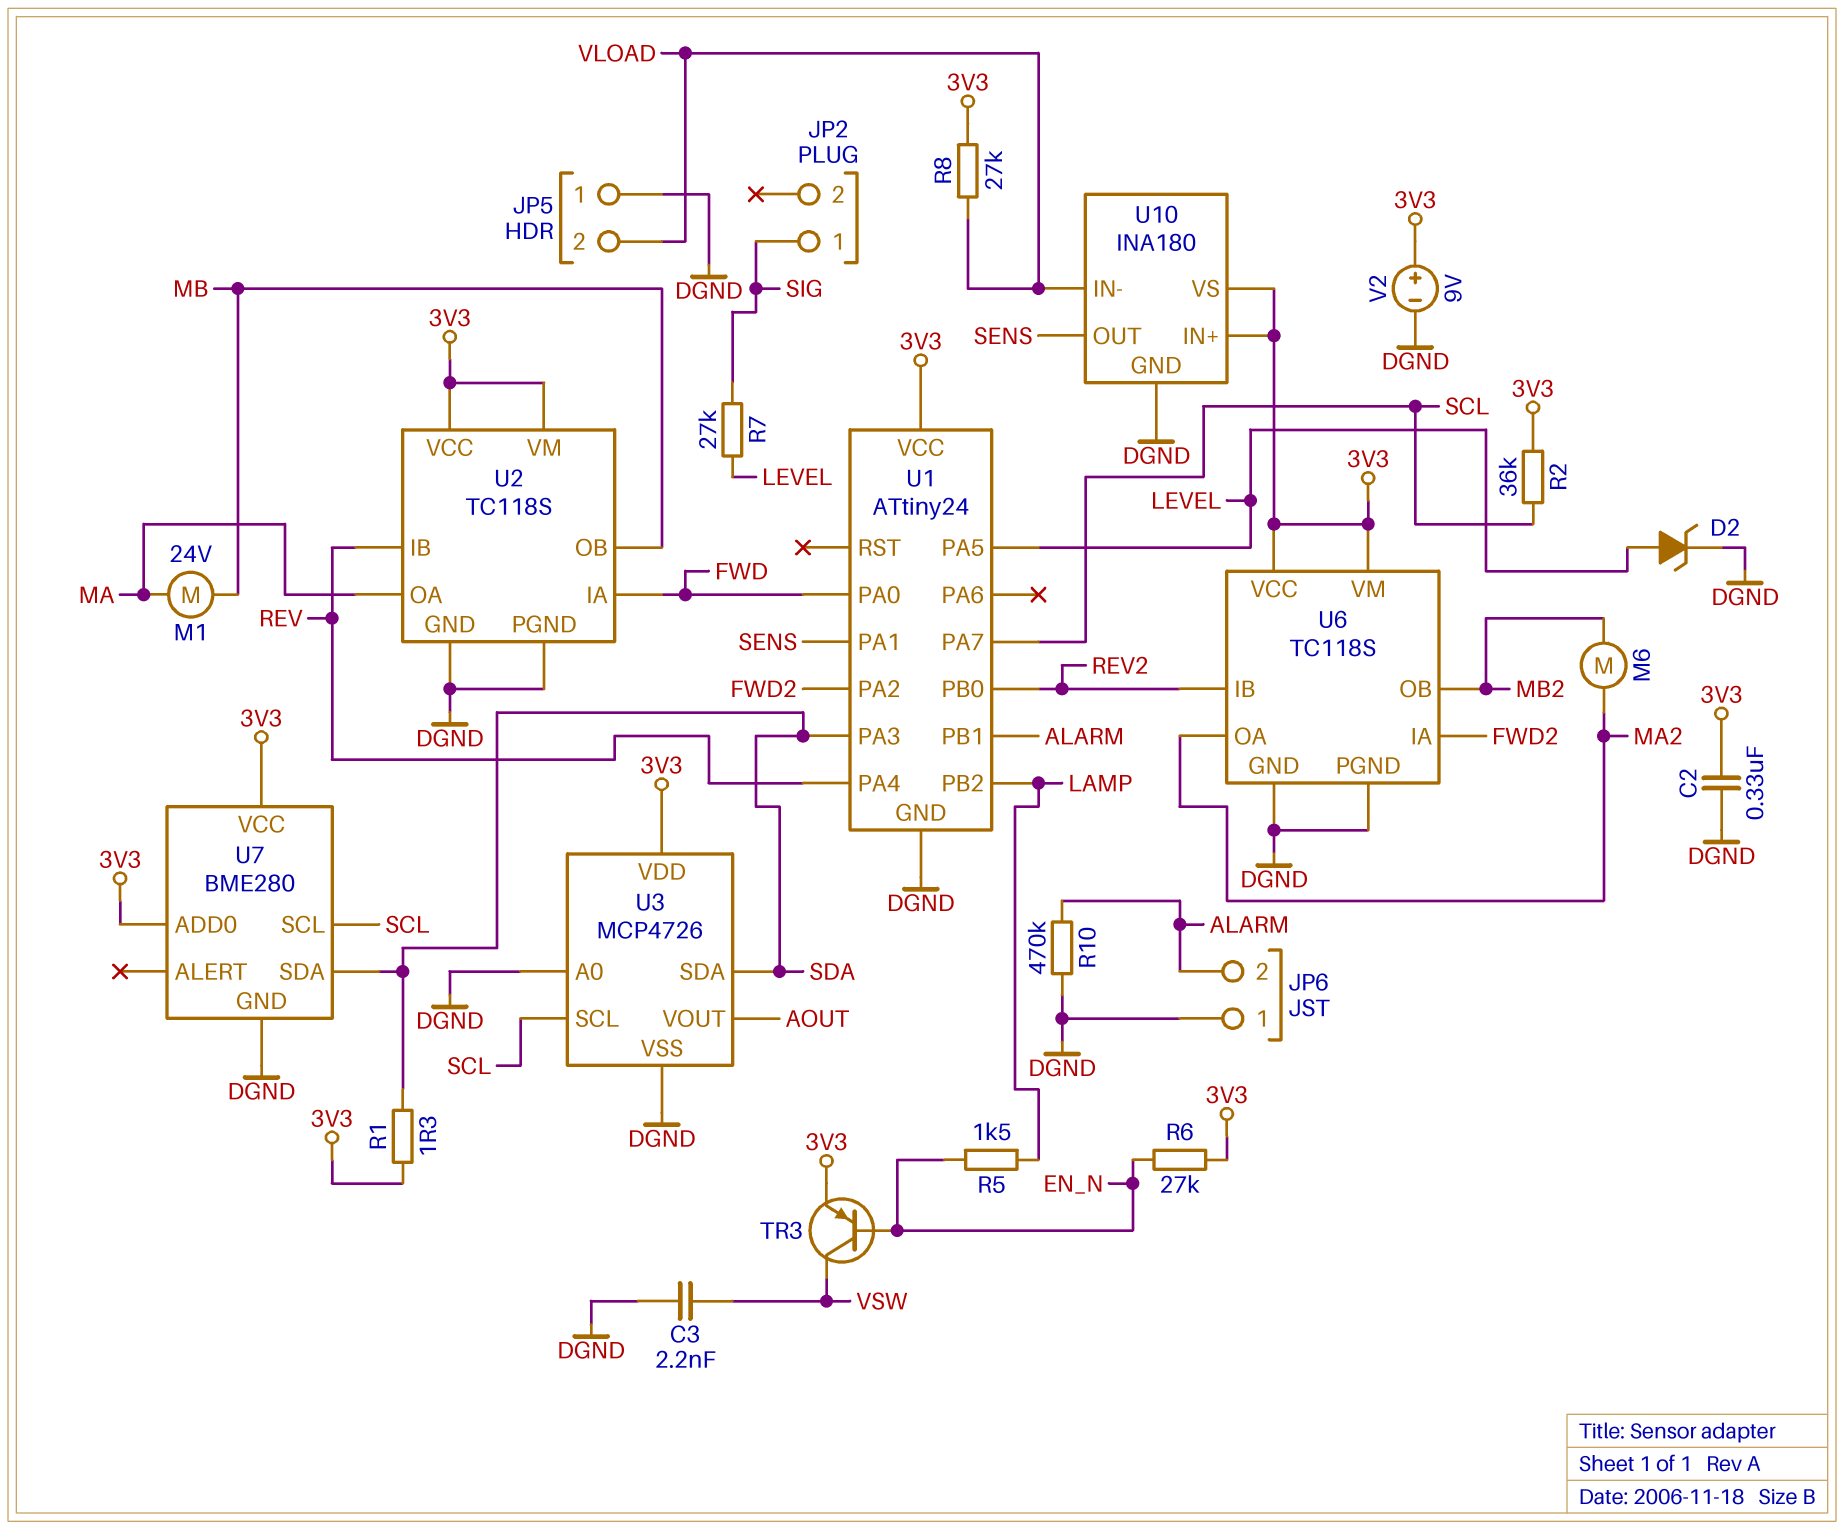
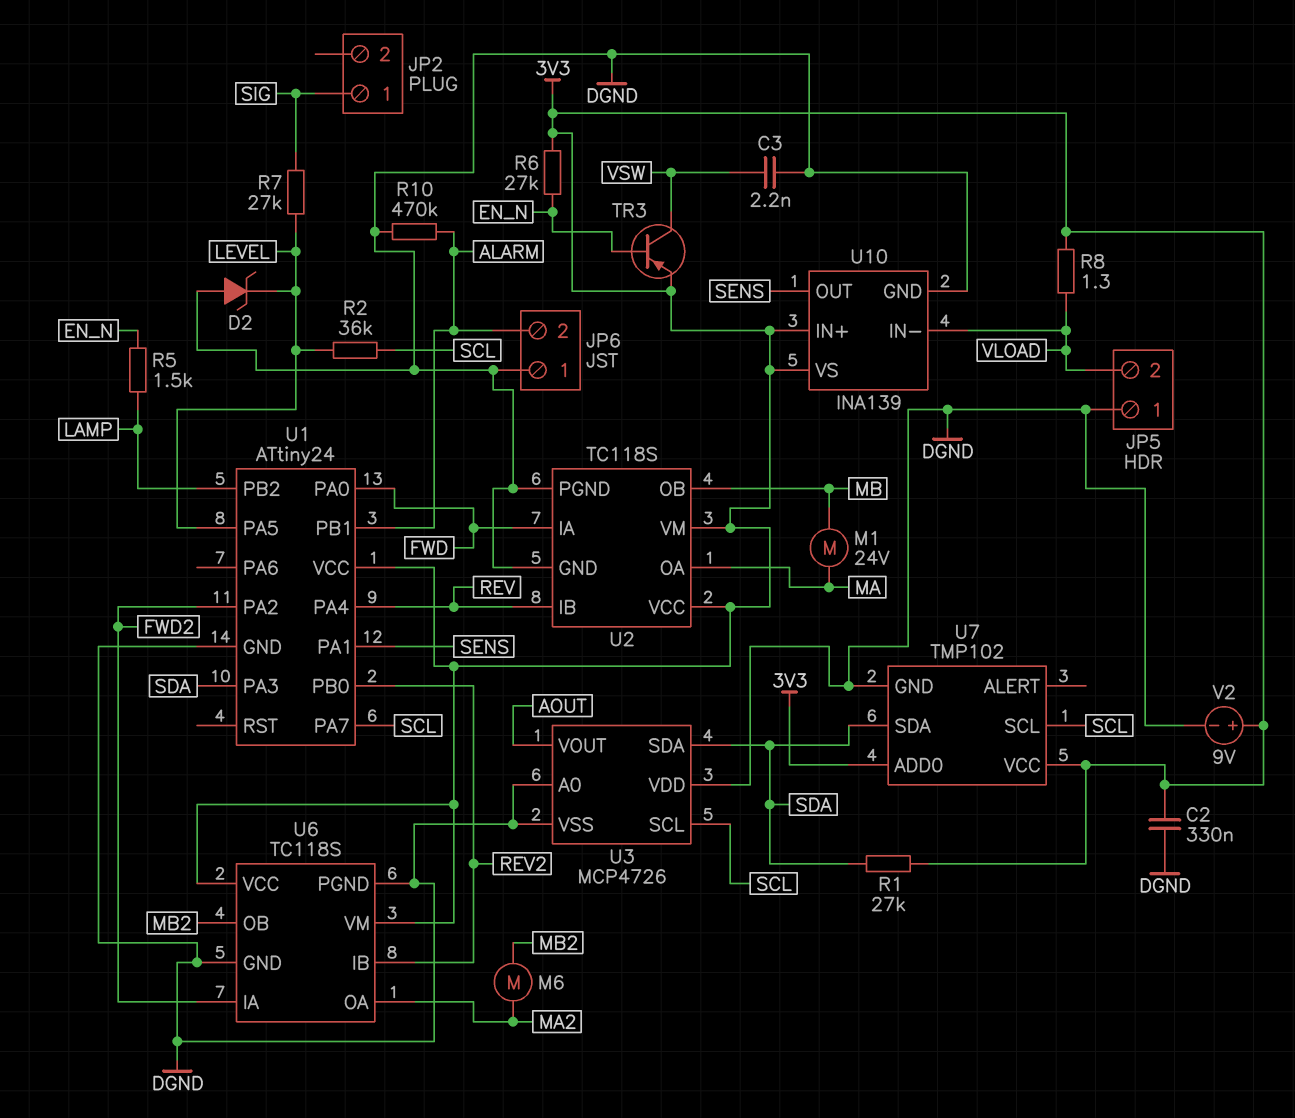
D2: zener (A LEVEL, K DGND) -> zener (A DGND, K LEVEL)
R1: 1.3 (3V3, SDA) -> 27k (3V3, SDA)
R2: 36k (3V3, SCL) -> 36k (LEVEL, SCL)
R8: 27k (3V3, VLOAD) -> 1.3 (3V3, VLOAD)
U3 pin VDD: 3V3 -> DGND
U7: BME280 -> TMP102
U10: INA180 -> INA139

